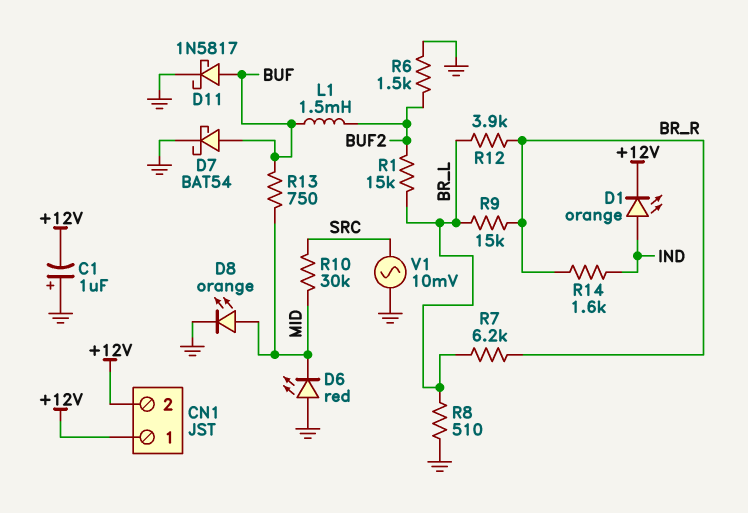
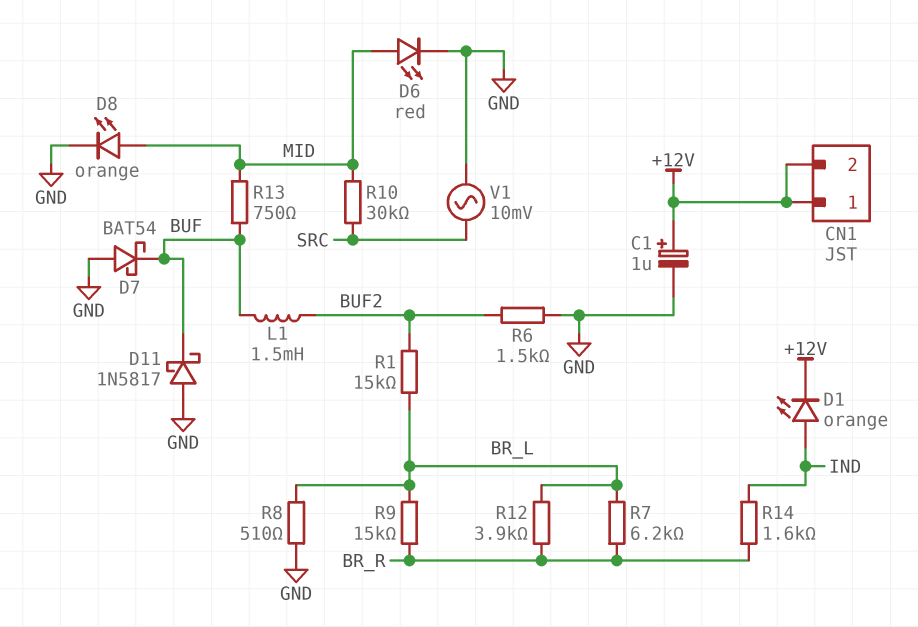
C1: 1uF (plus GND, minus +12V) -> 1uF (plus +12V, minus GND)
D6: LED red (A GND, K MID) -> LED red (A MID, K GND)
D7: schottky BAT54 (A BUF, K GND) -> schottky BAT54 (A GND, K BUF)
D11: schottky 1N5817 (A BUF, K GND) -> schottky 1N5817 (A GND, K BUF)

